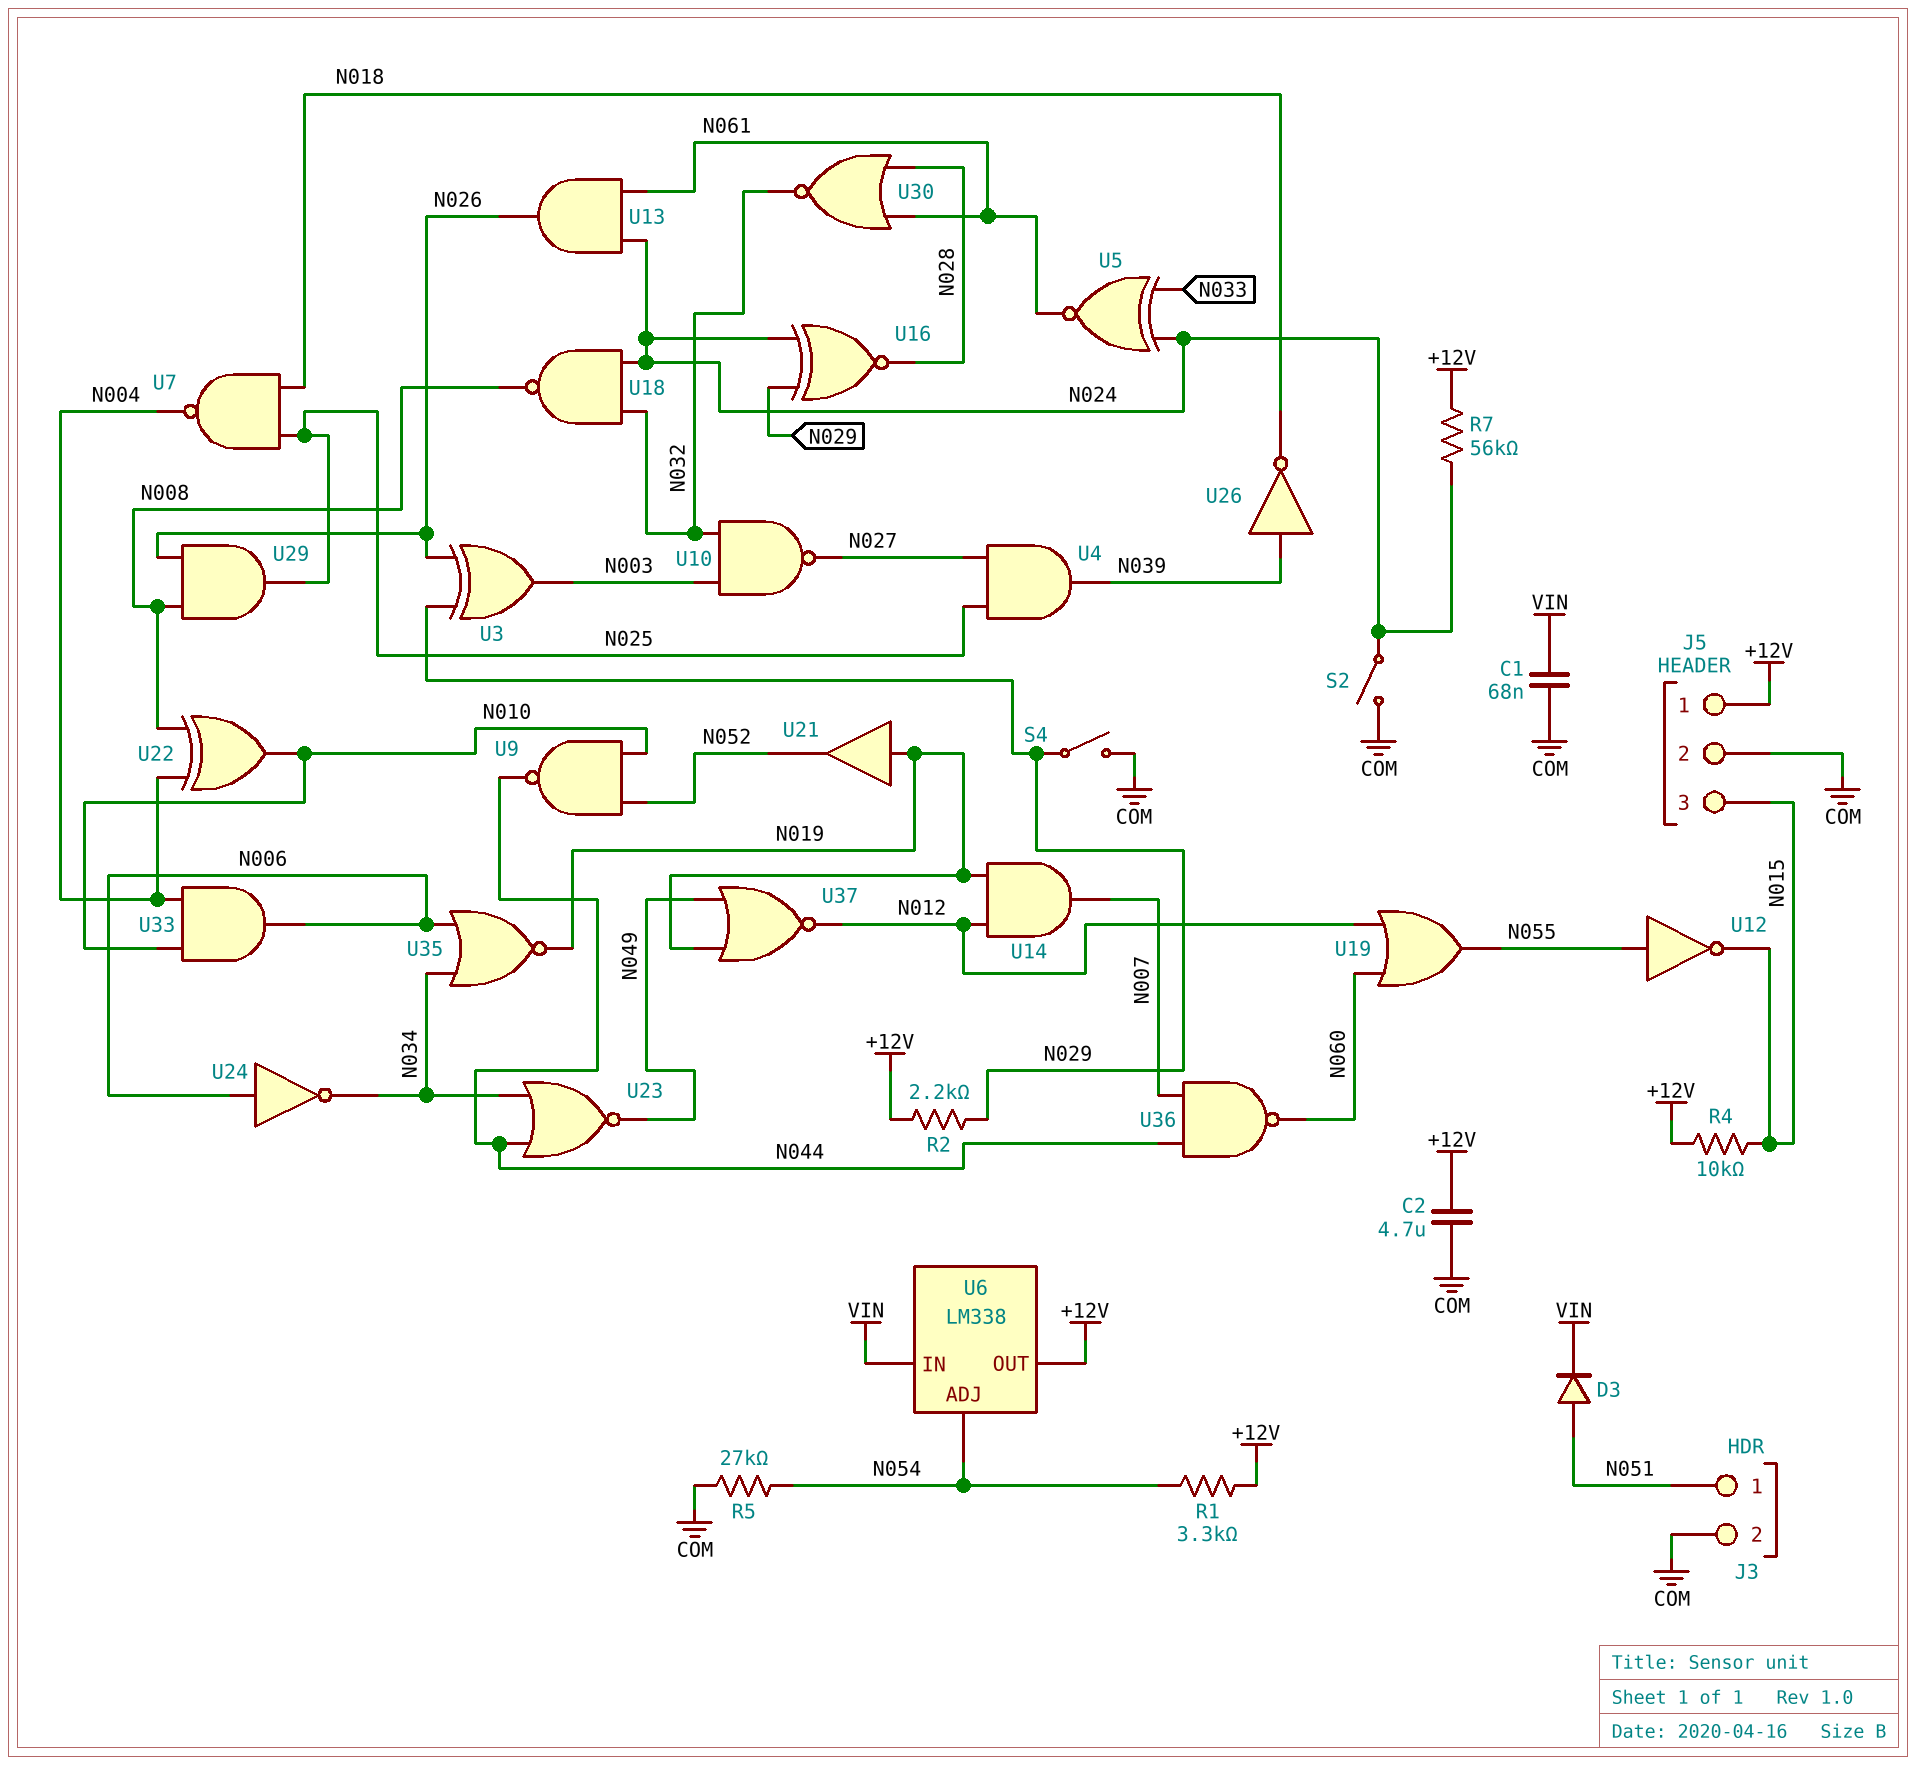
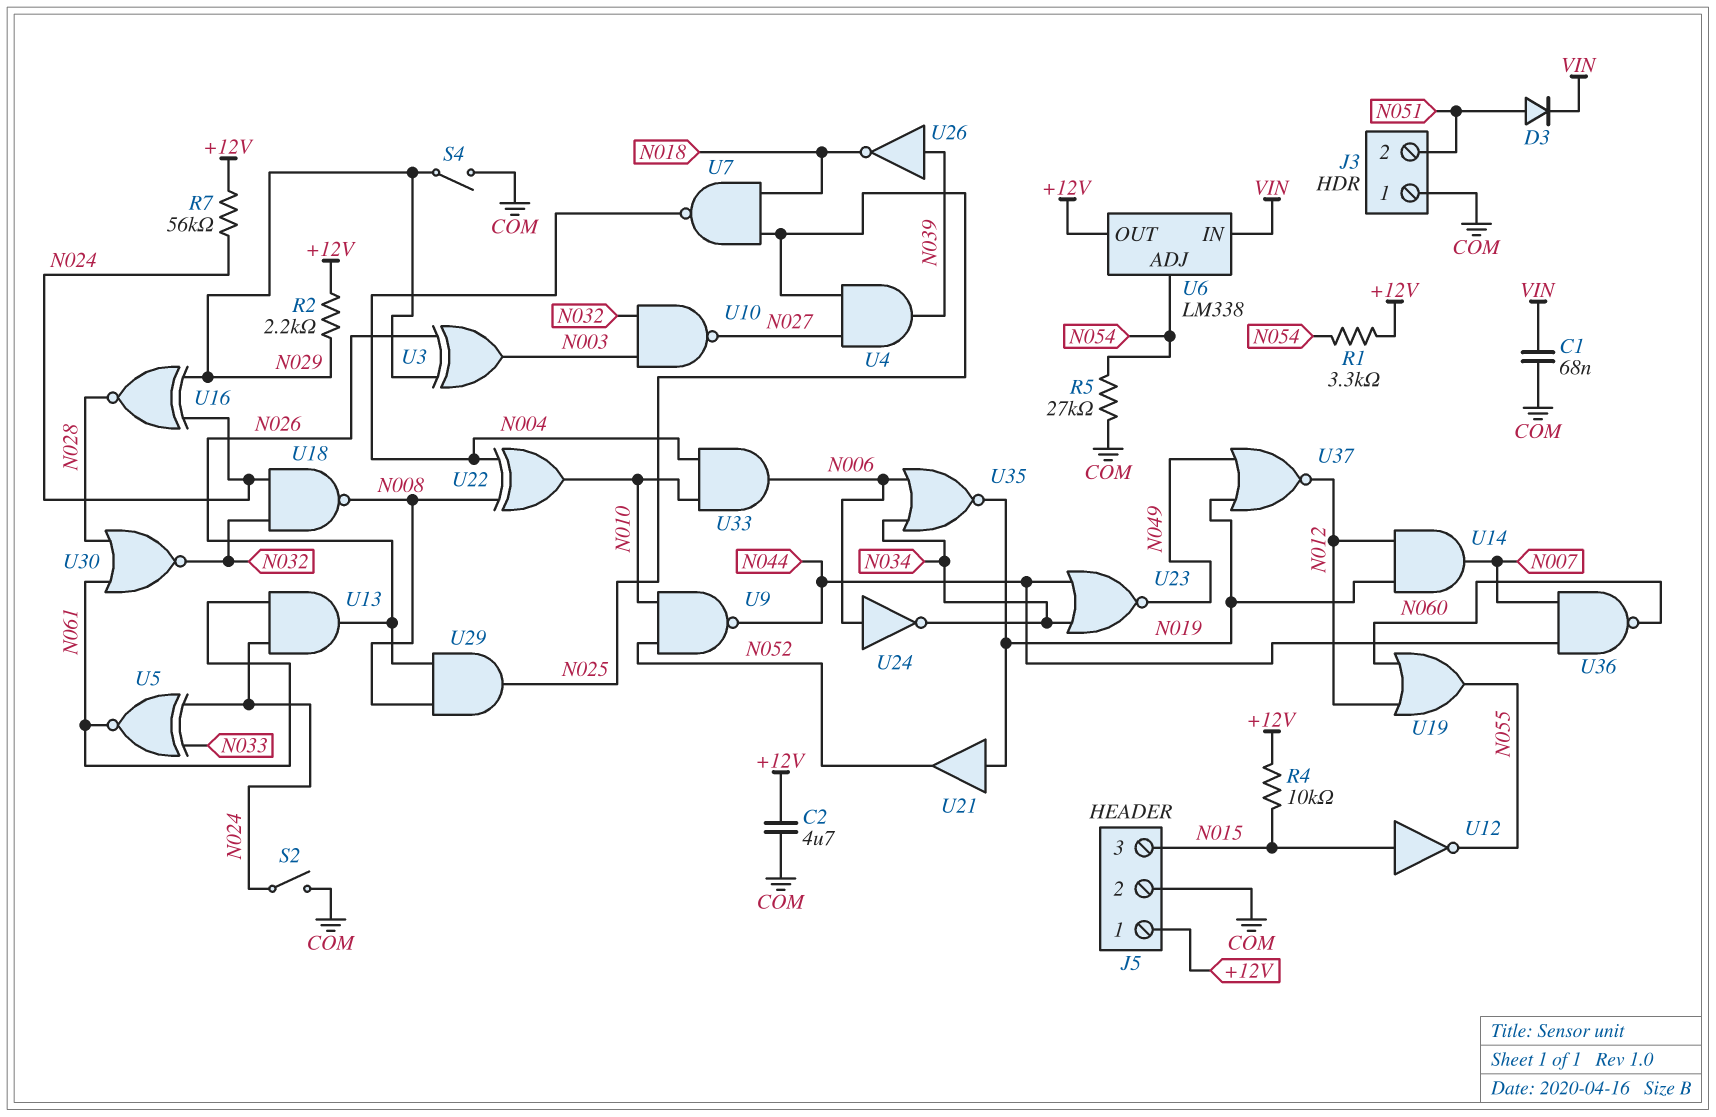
J3 pin 1: N051 -> COM
J3 pin 2: COM -> N051
U12: NOT (in N055, out N015) -> NOT (in N015, out N055)

